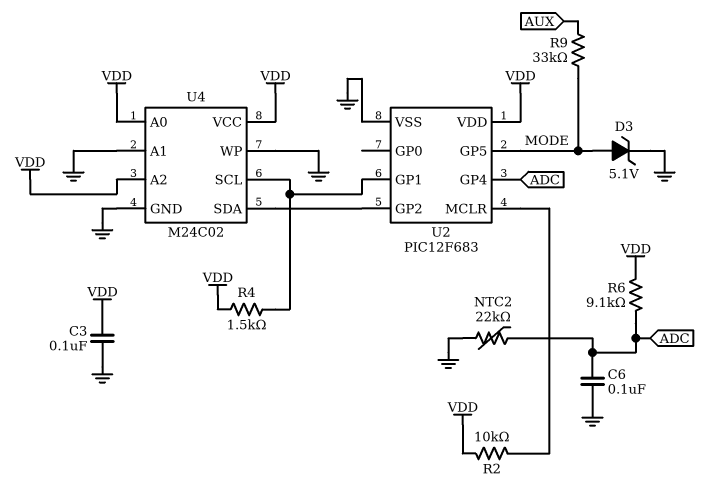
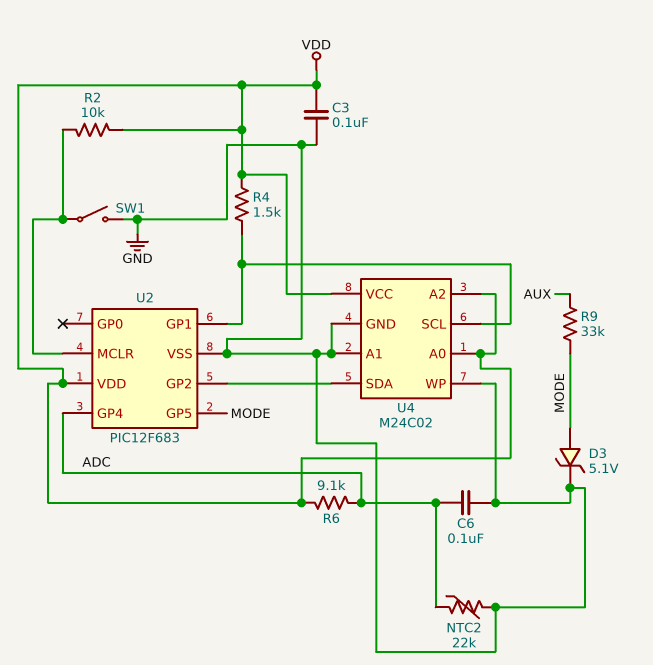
SW1: none -> switch (GND, U2/MCLR)

